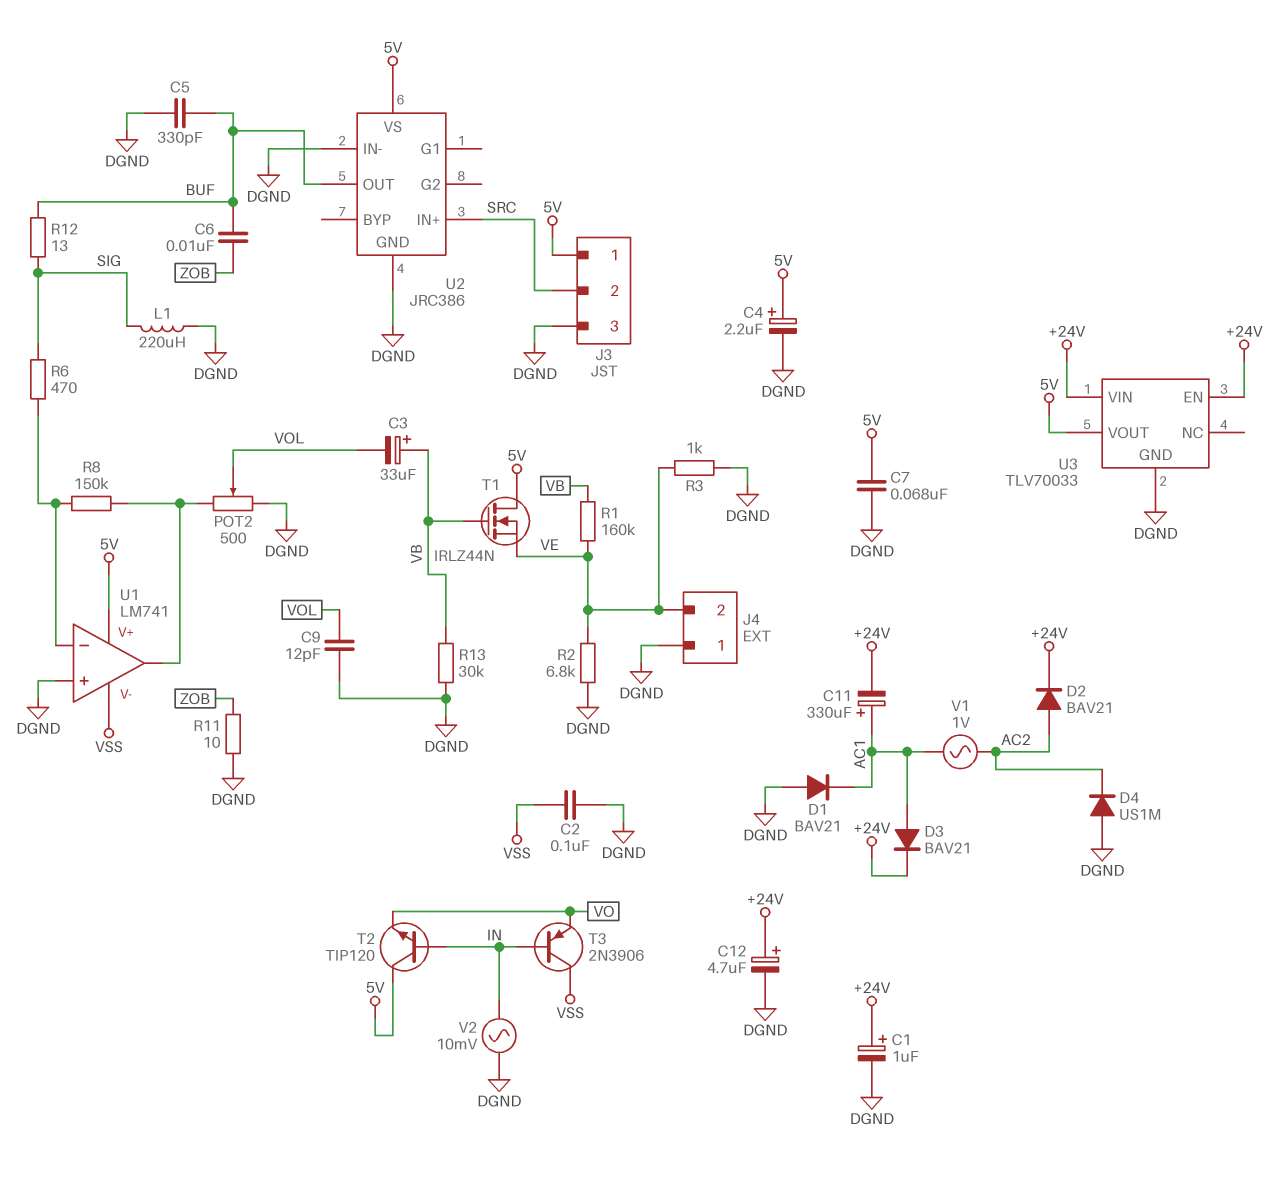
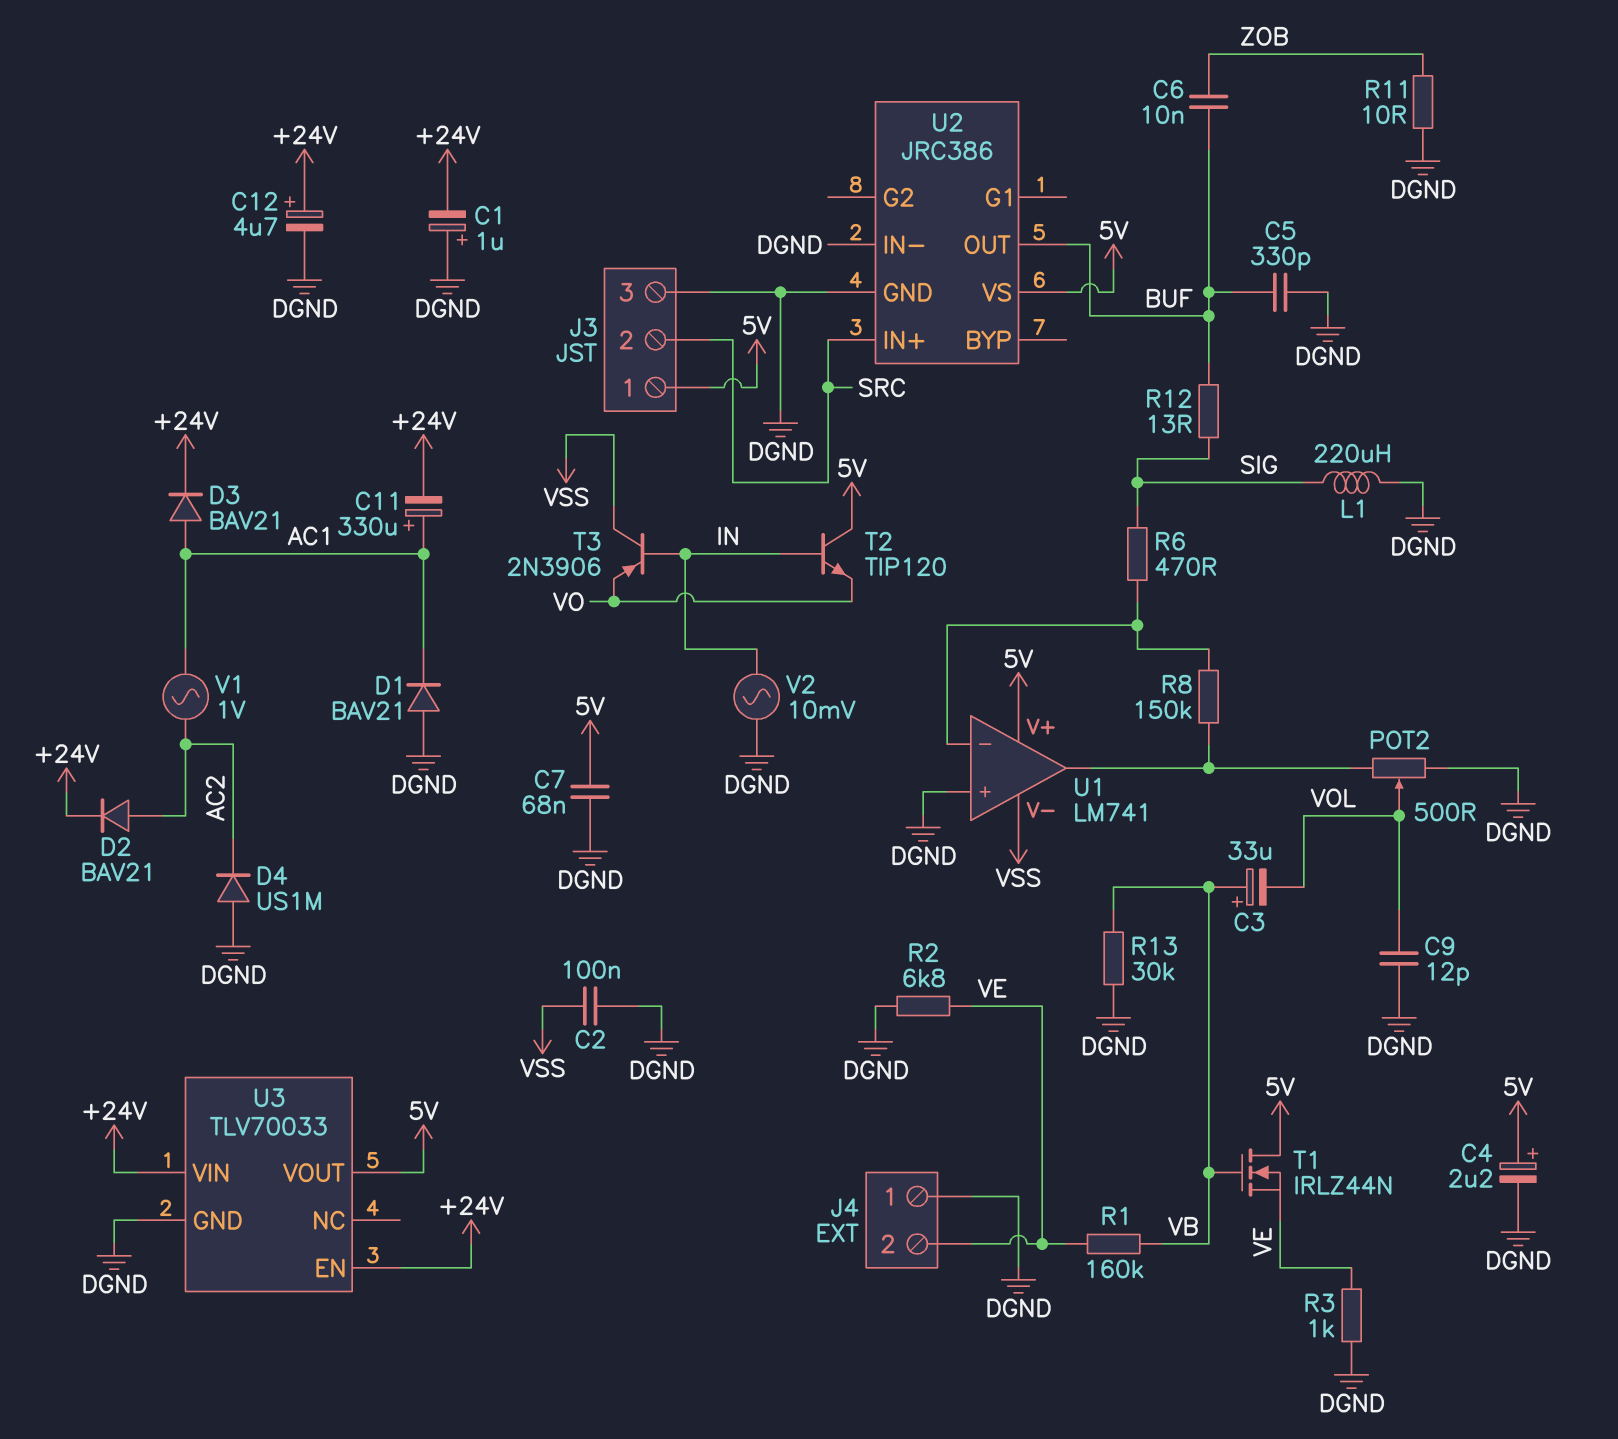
C1: 1uF (plus +24V, minus DGND) -> 1uF (plus DGND, minus +24V)

